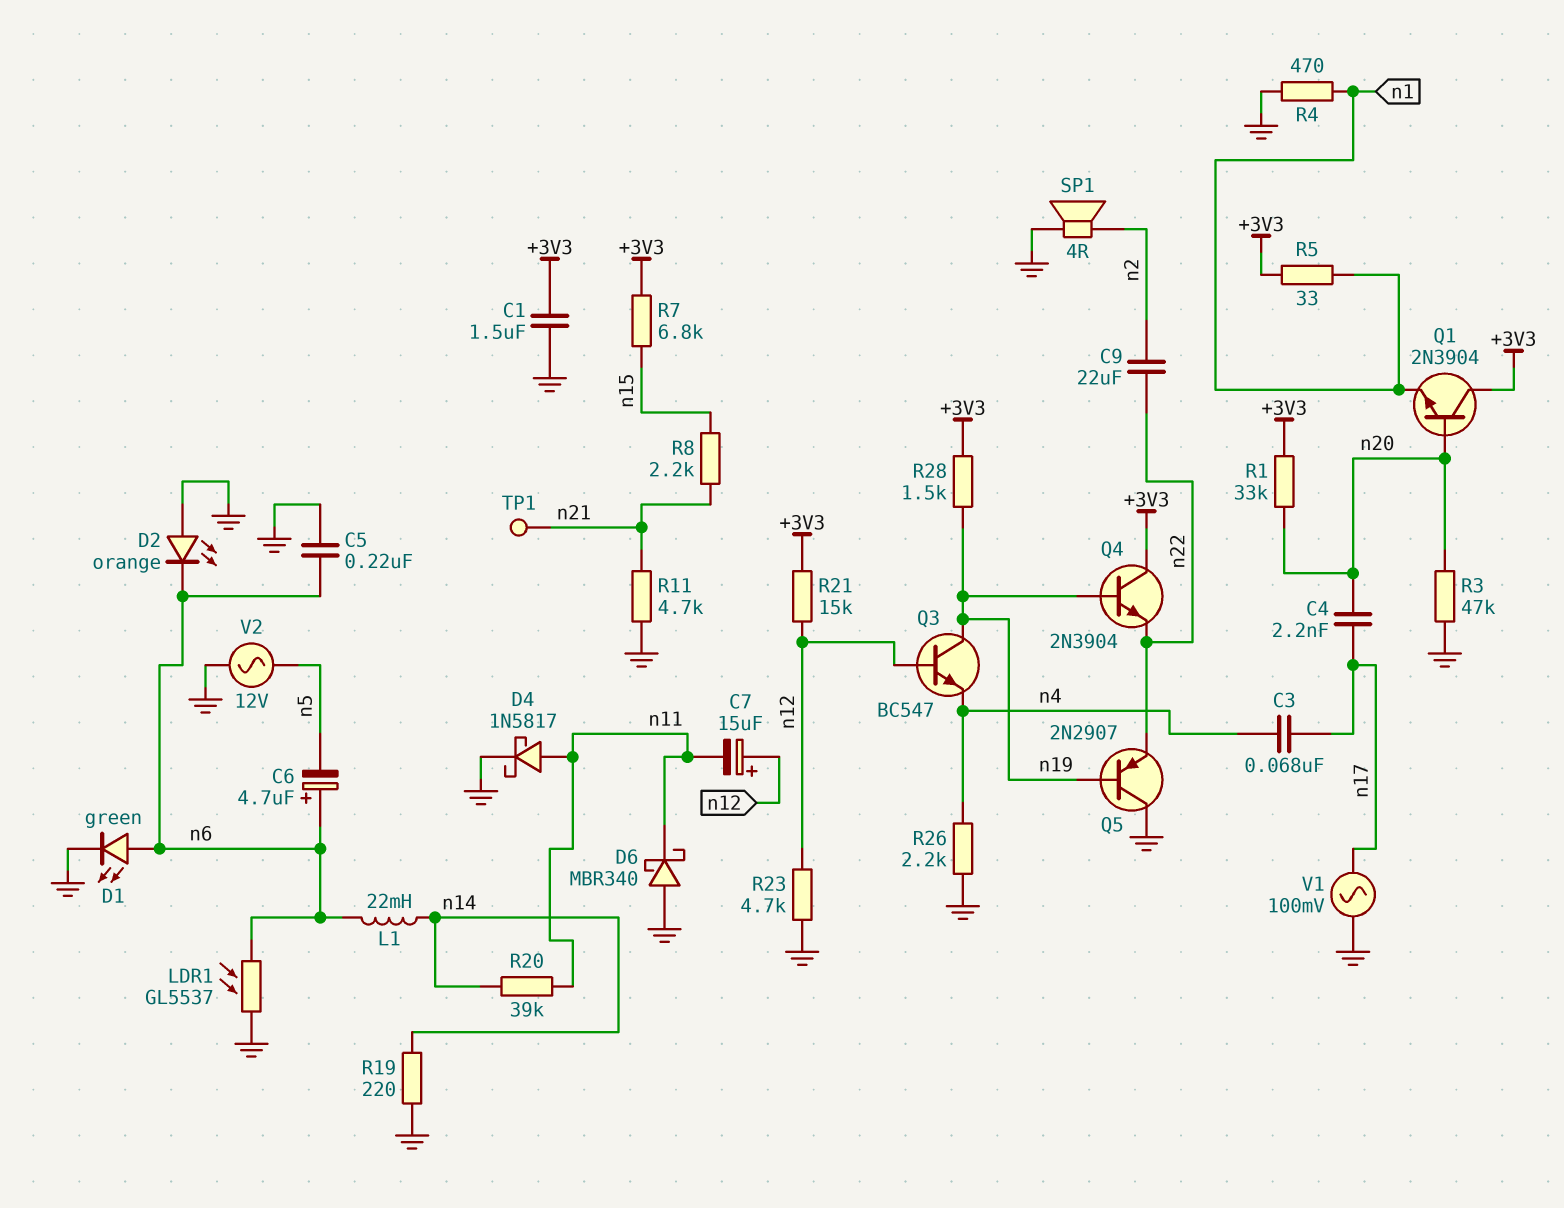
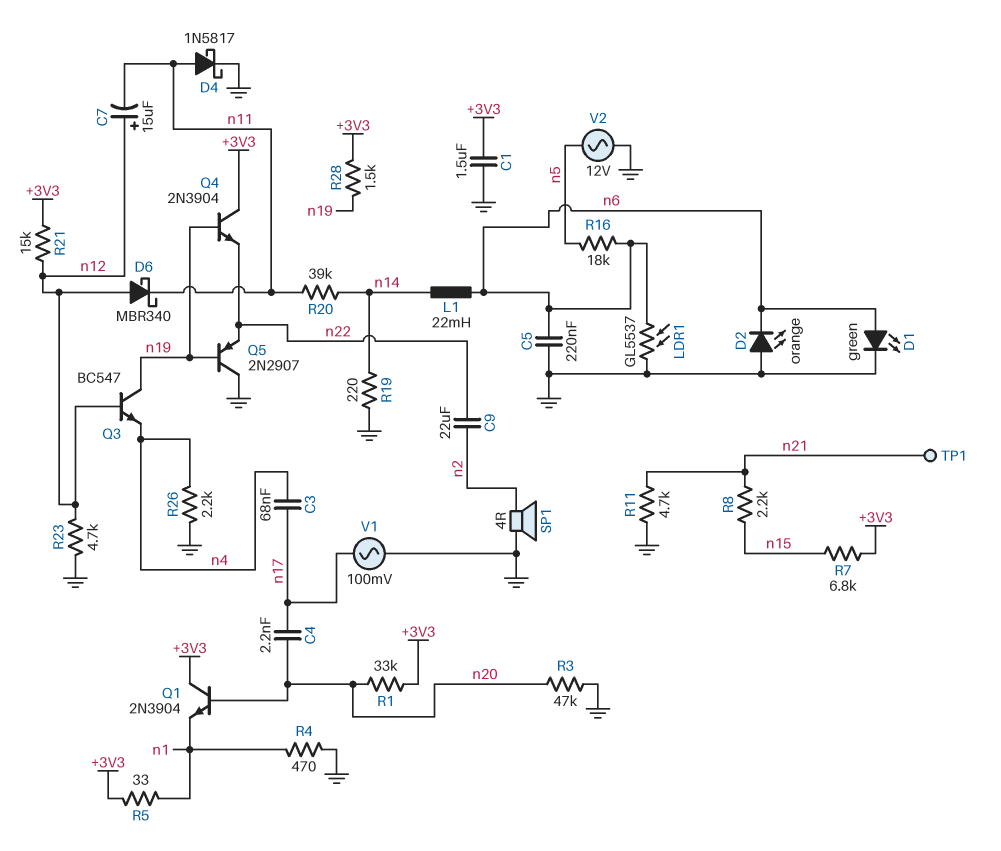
C6: 4.7uF (plus n6, minus n5) -> none
D6: schottky MBR340 (A GND, K n11) -> schottky MBR340 (A n12, K n11)
R16: none -> 18k (n5, n6)

